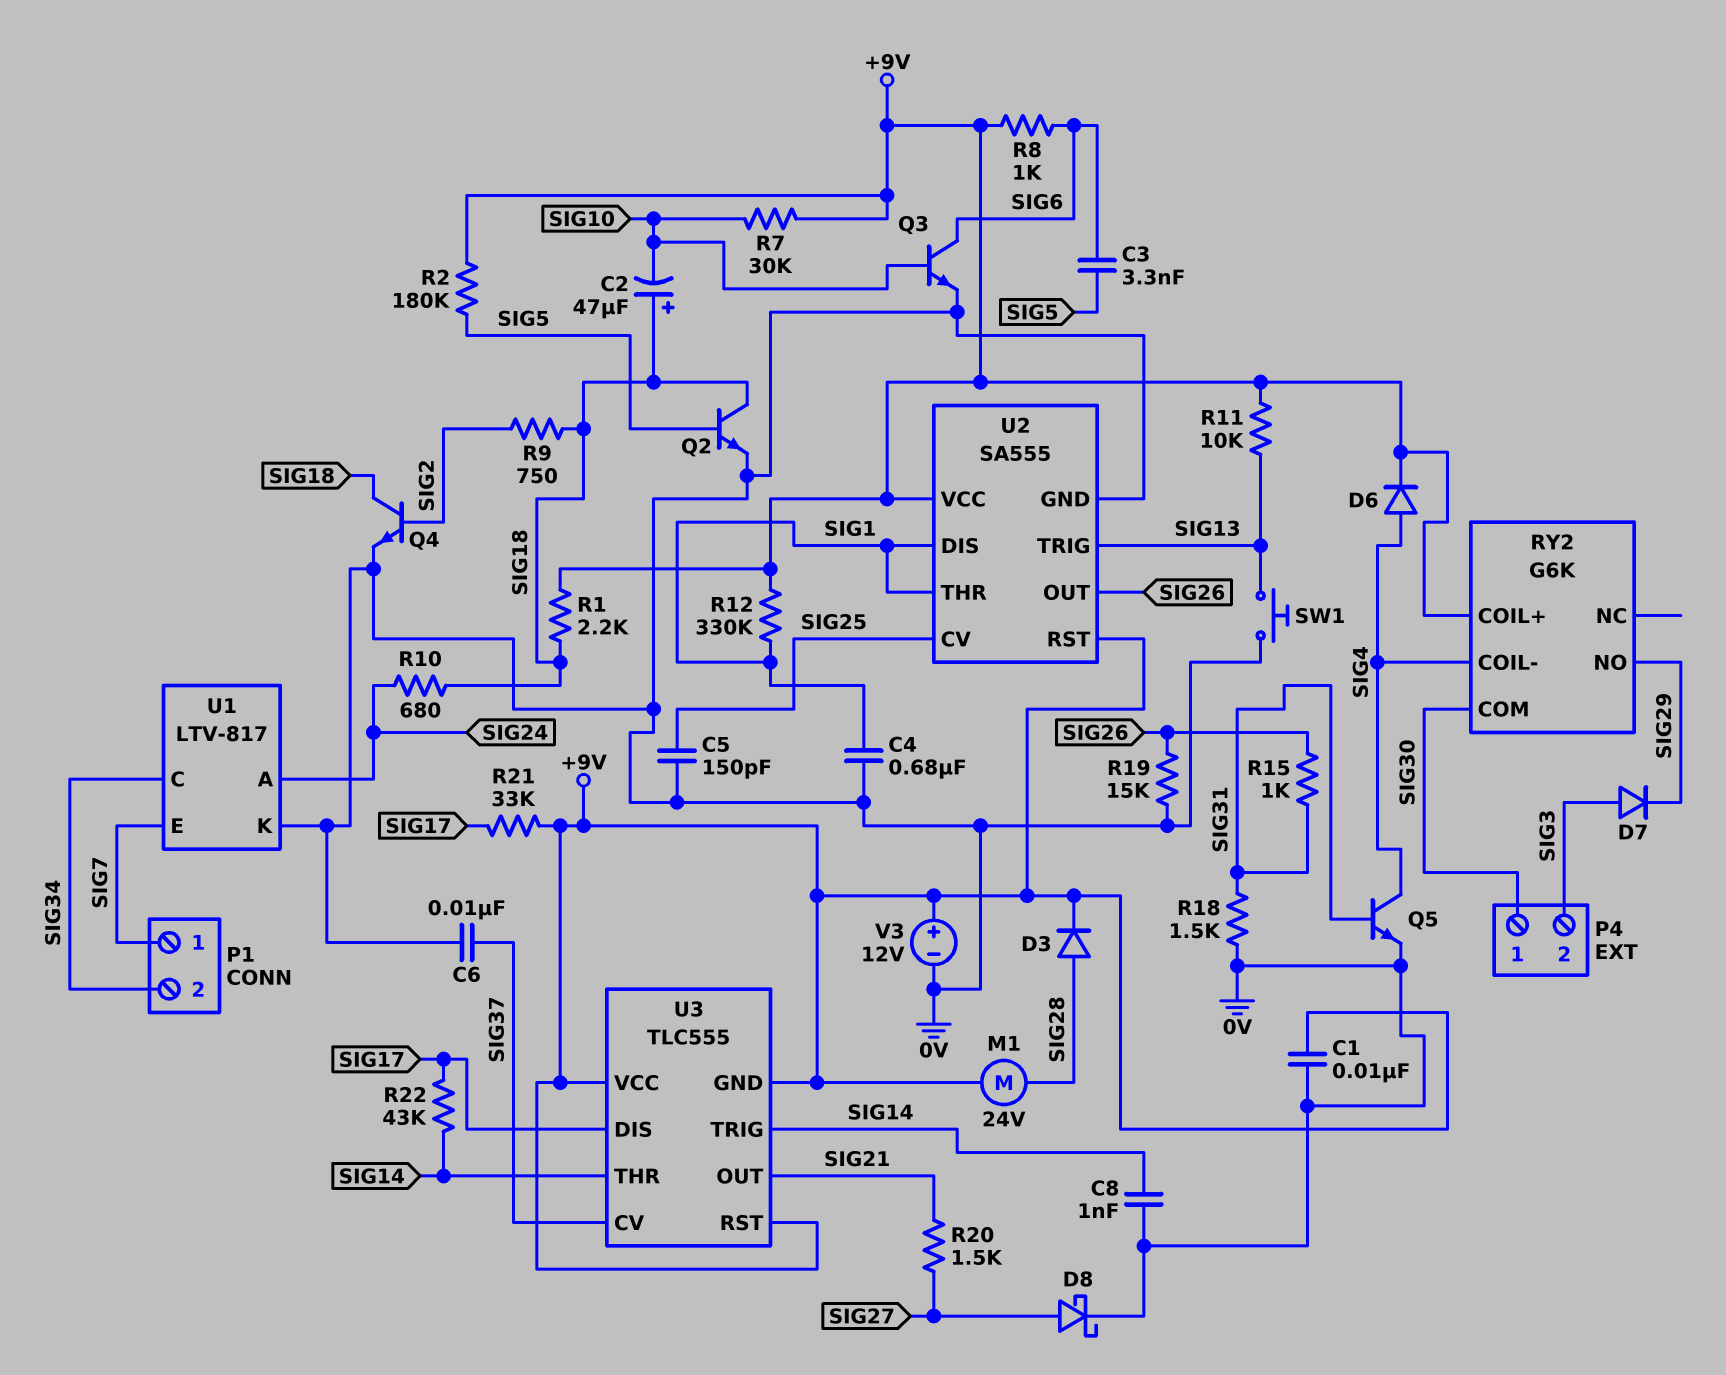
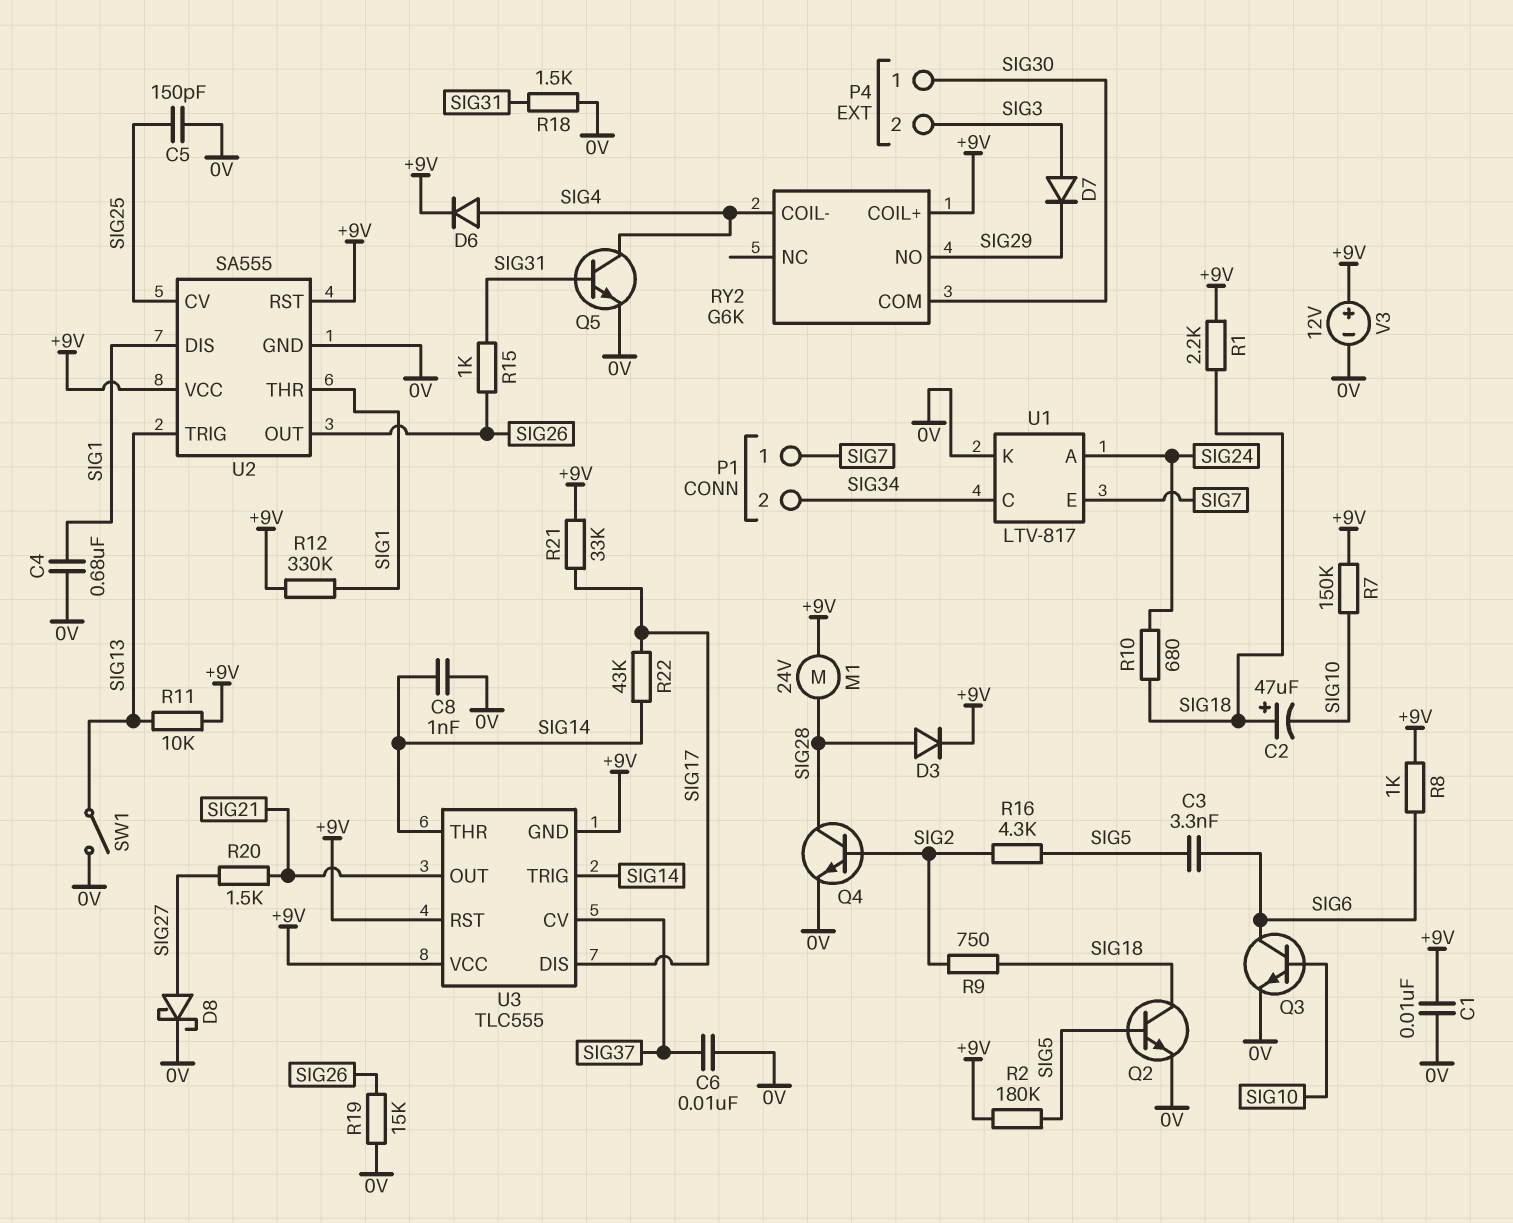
Q4: NPN (B SIG2, C SIG18, E 0V) -> NPN (B SIG2, C SIG28, E 0V)
R7: 30k (+9V, SIG10) -> 150k (+9V, SIG10)
R16: none -> 4.3k (SIG2, SIG5)
SW1: button (0V, SIG13) -> switch (0V, SIG13)

